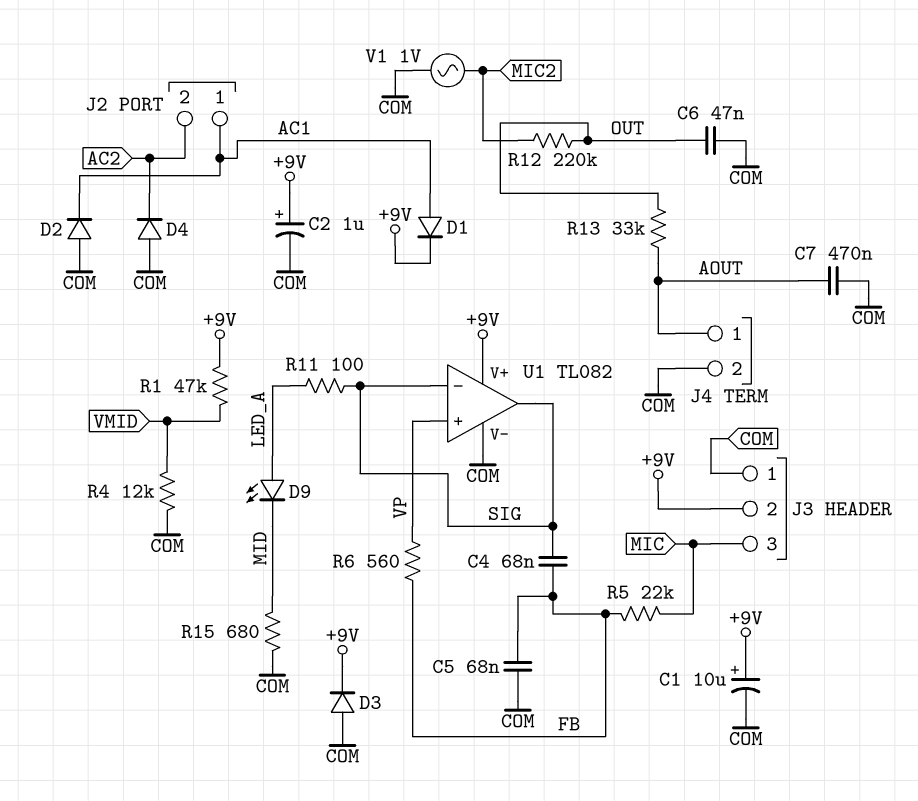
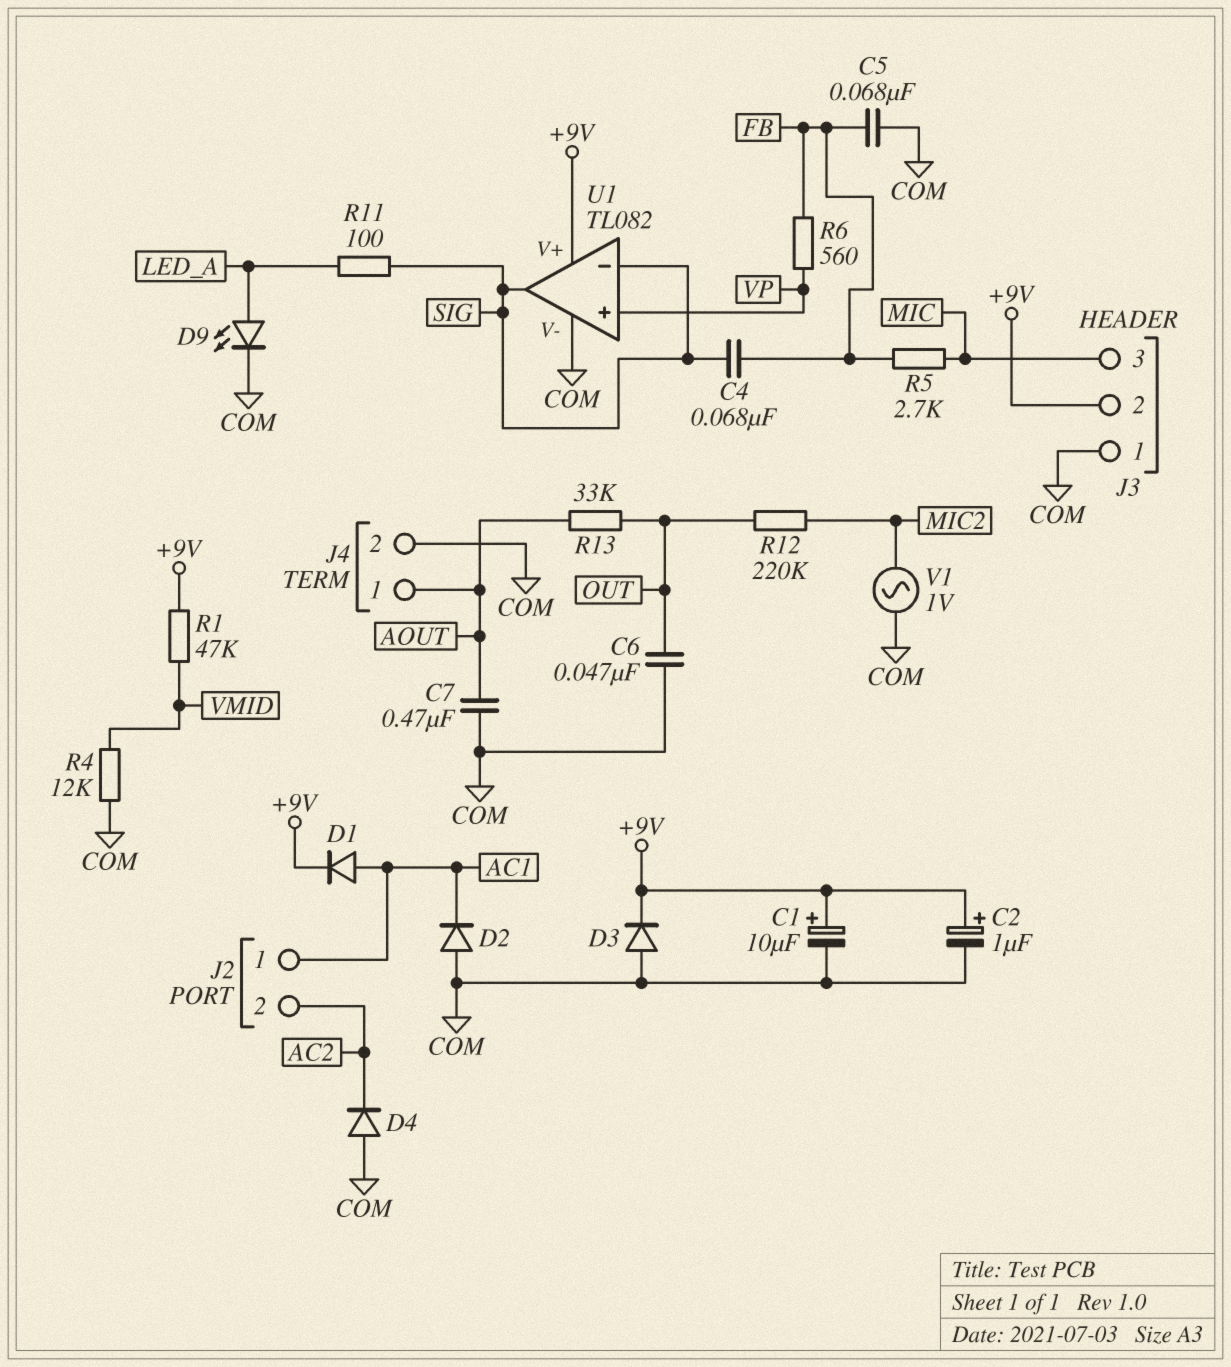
D9: LED (A LED_A, K MID) -> LED (A LED_A, K COM)
R5: 22k (FB, MIC) -> 2.7k (FB, MIC)
R15: 680 (COM, MID) -> none

